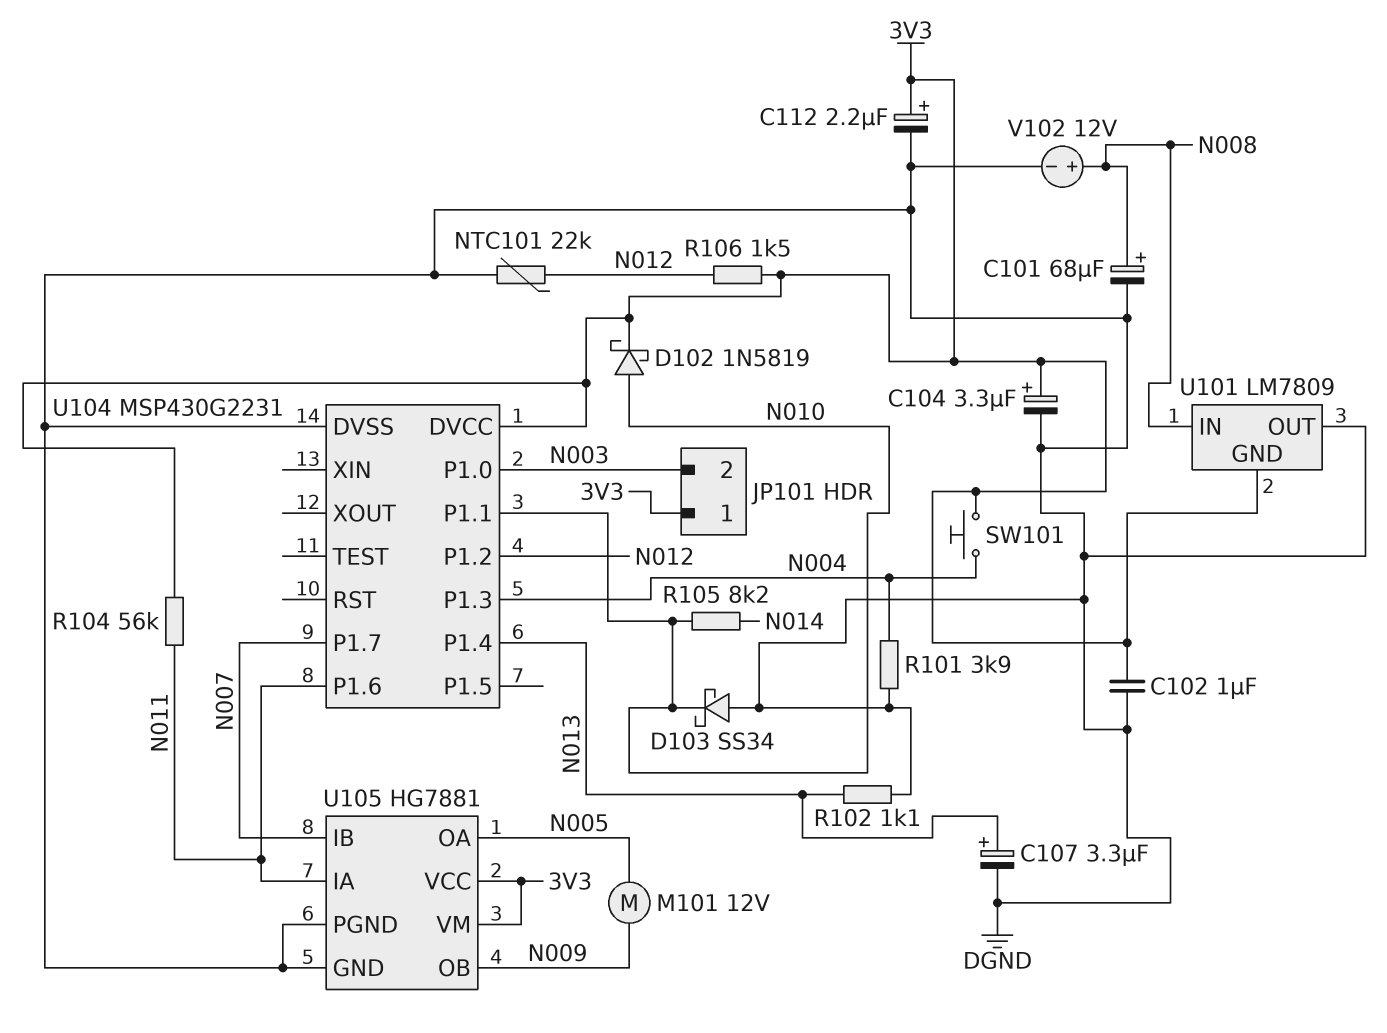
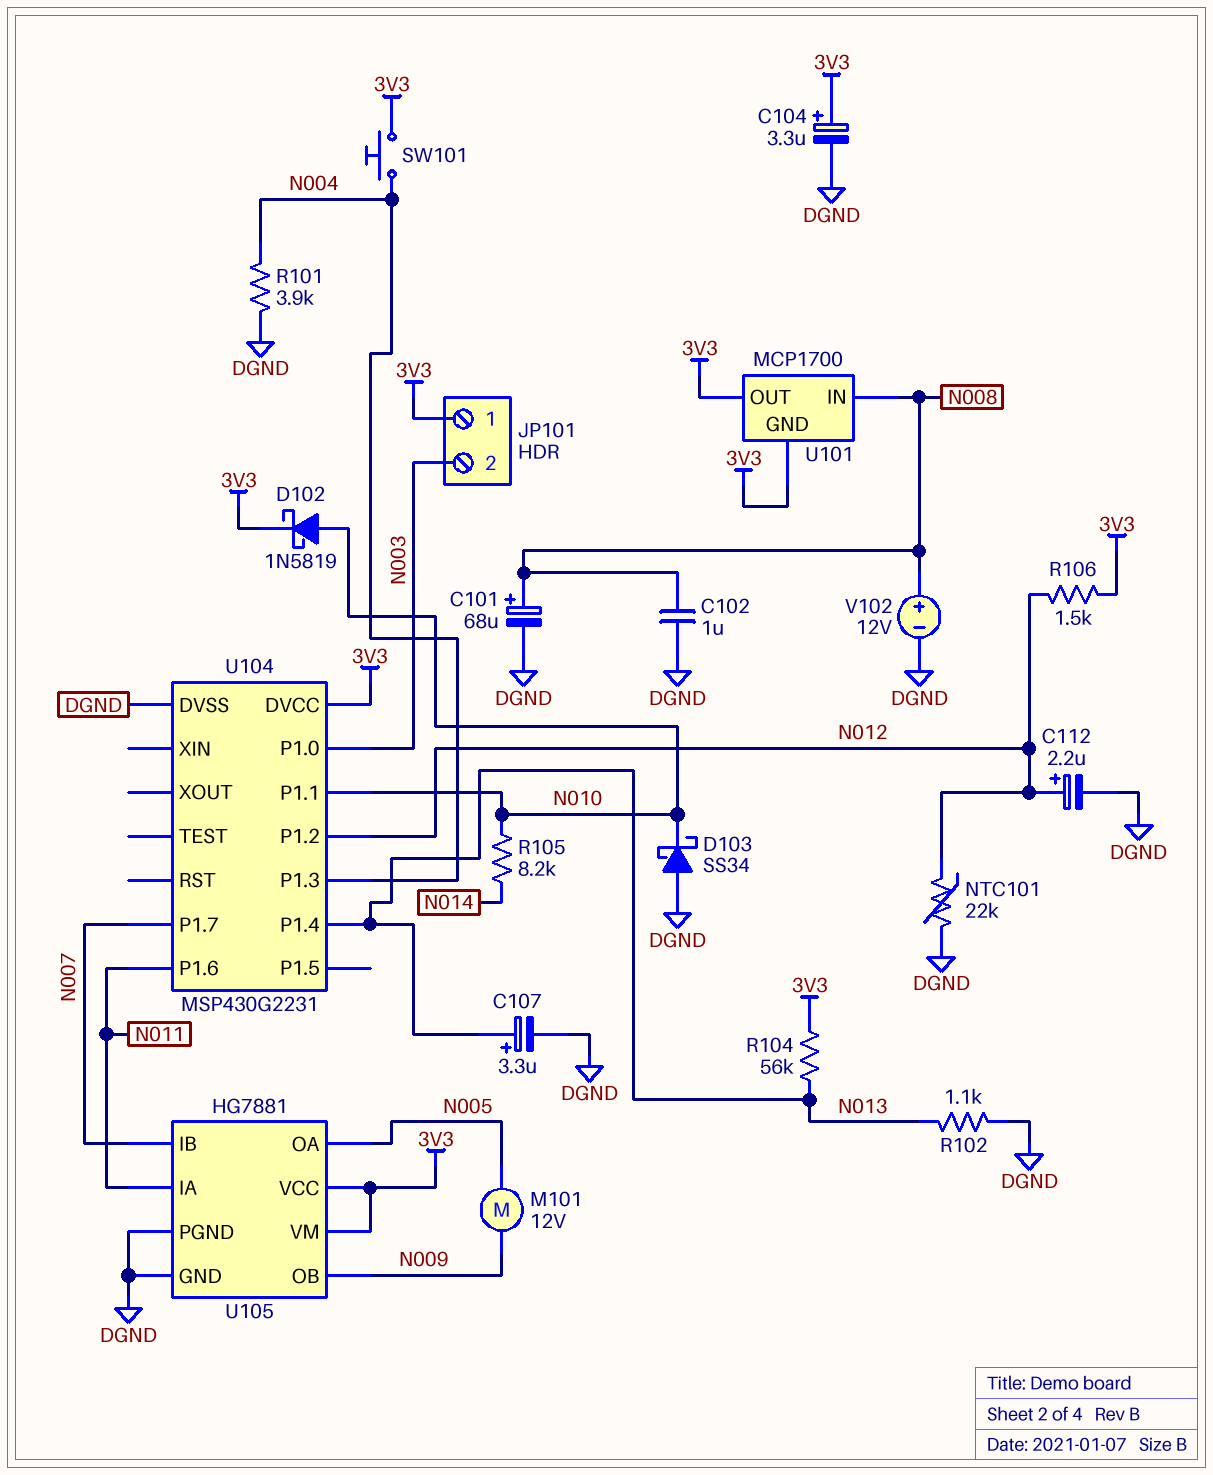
C102: 1uF (3V3, DGND) -> 1uF (DGND, N008)
C112: 2.2uF (plus 3V3, minus DGND) -> 2.2uF (plus N012, minus DGND)
R104: 56k (3V3, N011) -> 56k (3V3, N013)
U101: LM7809 -> MCP1700
U101 pin OUT: DGND -> 3V3

